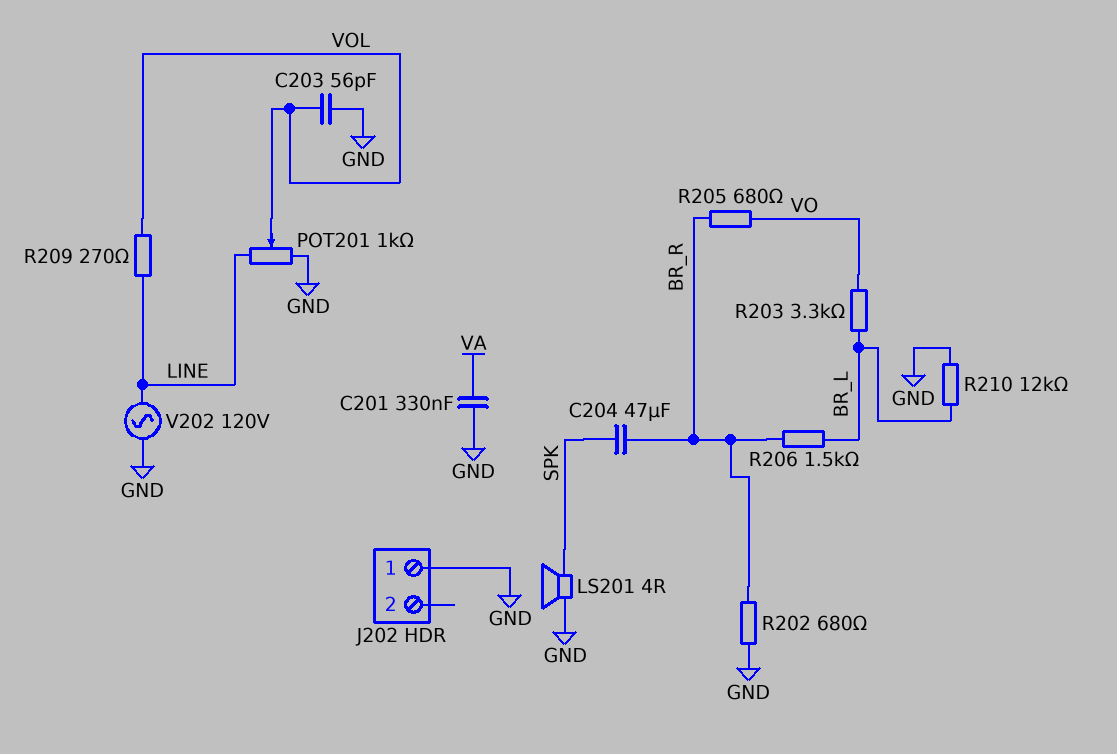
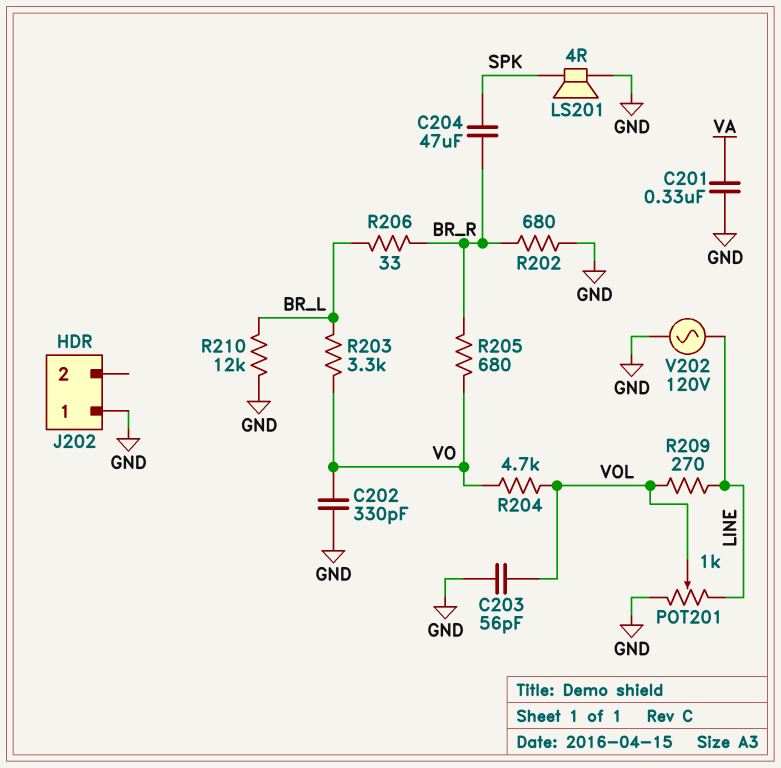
C202: none -> 330pF (GND, VO)
R204: none -> 4.7k (VO, VOL)
R206: 1.5k (BR_L, BR_R) -> 33 (BR_L, BR_R)

